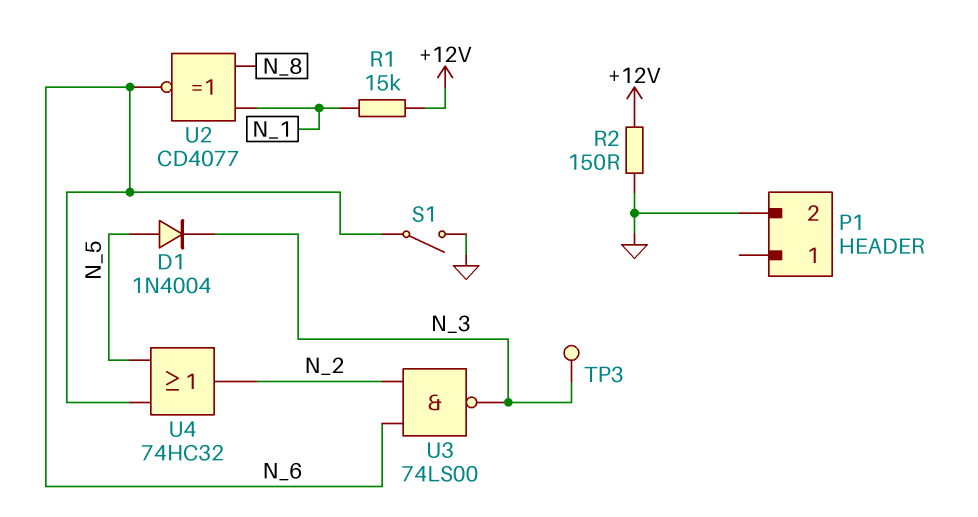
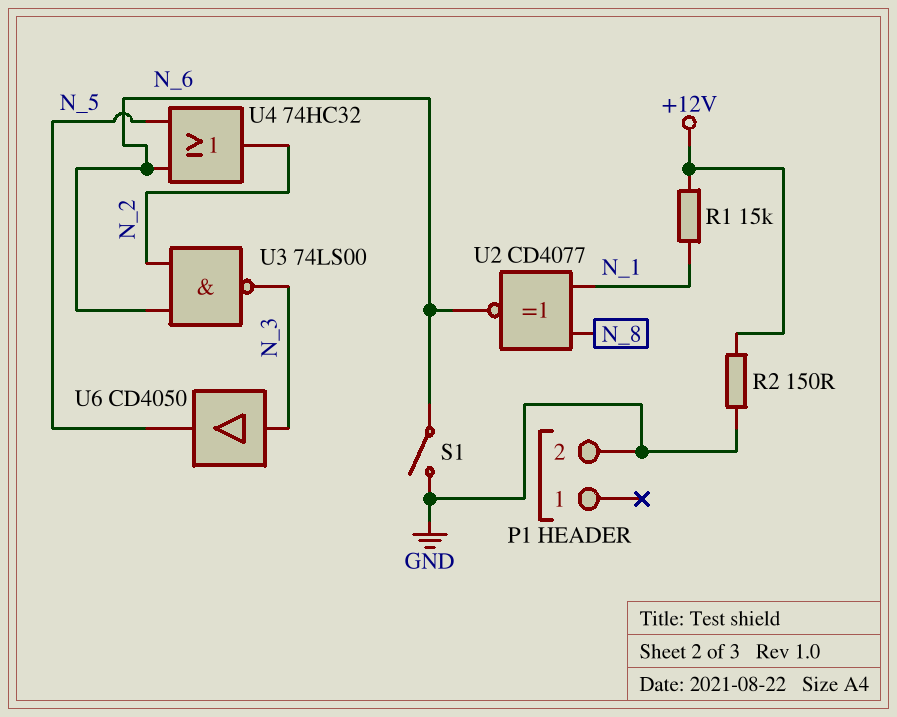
D1: diode 1N4004 (A N_5, K N_3) -> none
TP3: test point (N_3) -> none
U6: none -> buffer CD4050 (in N_3, out N_5)

